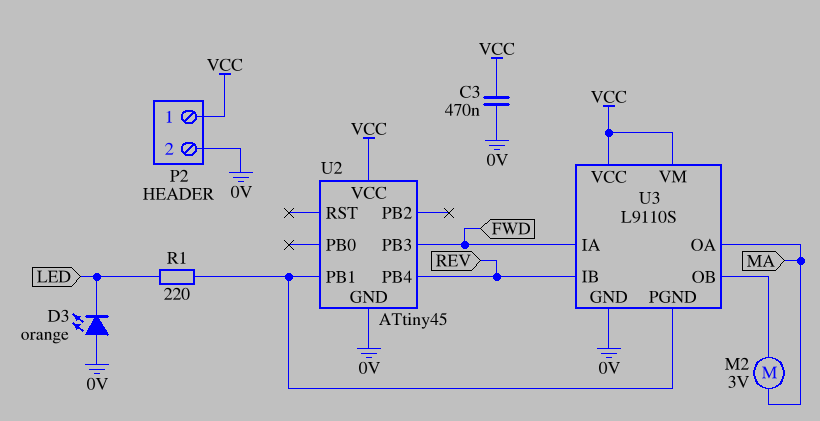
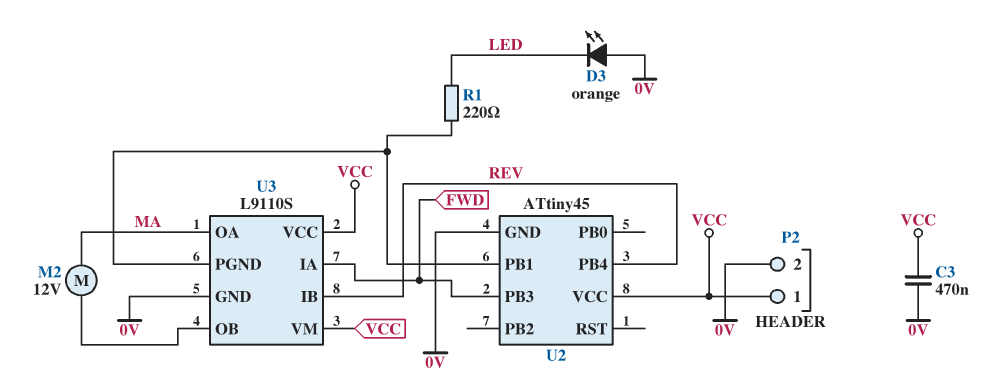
M2: motor 3V (MA, U3/OB) -> motor 12V (MA, U3/OB)

